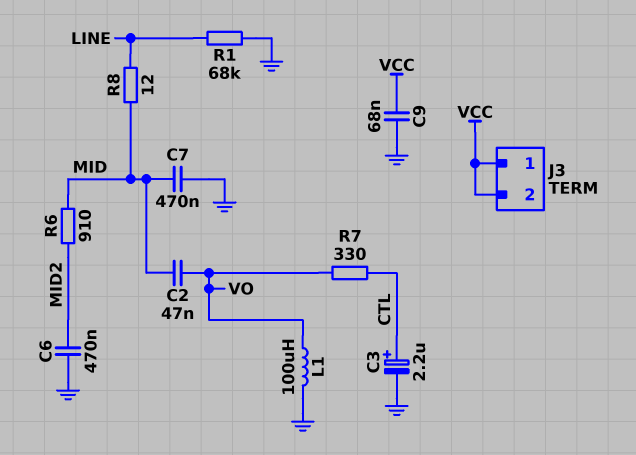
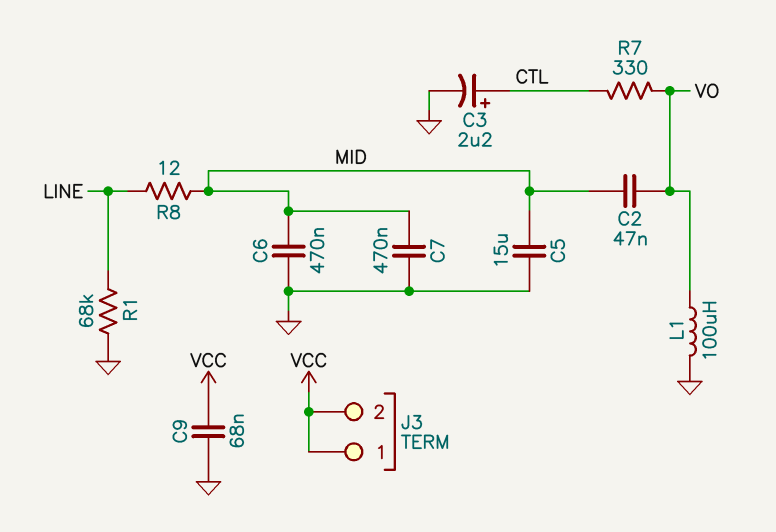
C5: none -> 15uF (GND, MID)
C6: 470nF (GND, MID2) -> 470nF (GND, MID)
R6: 910 (MID, MID2) -> none

